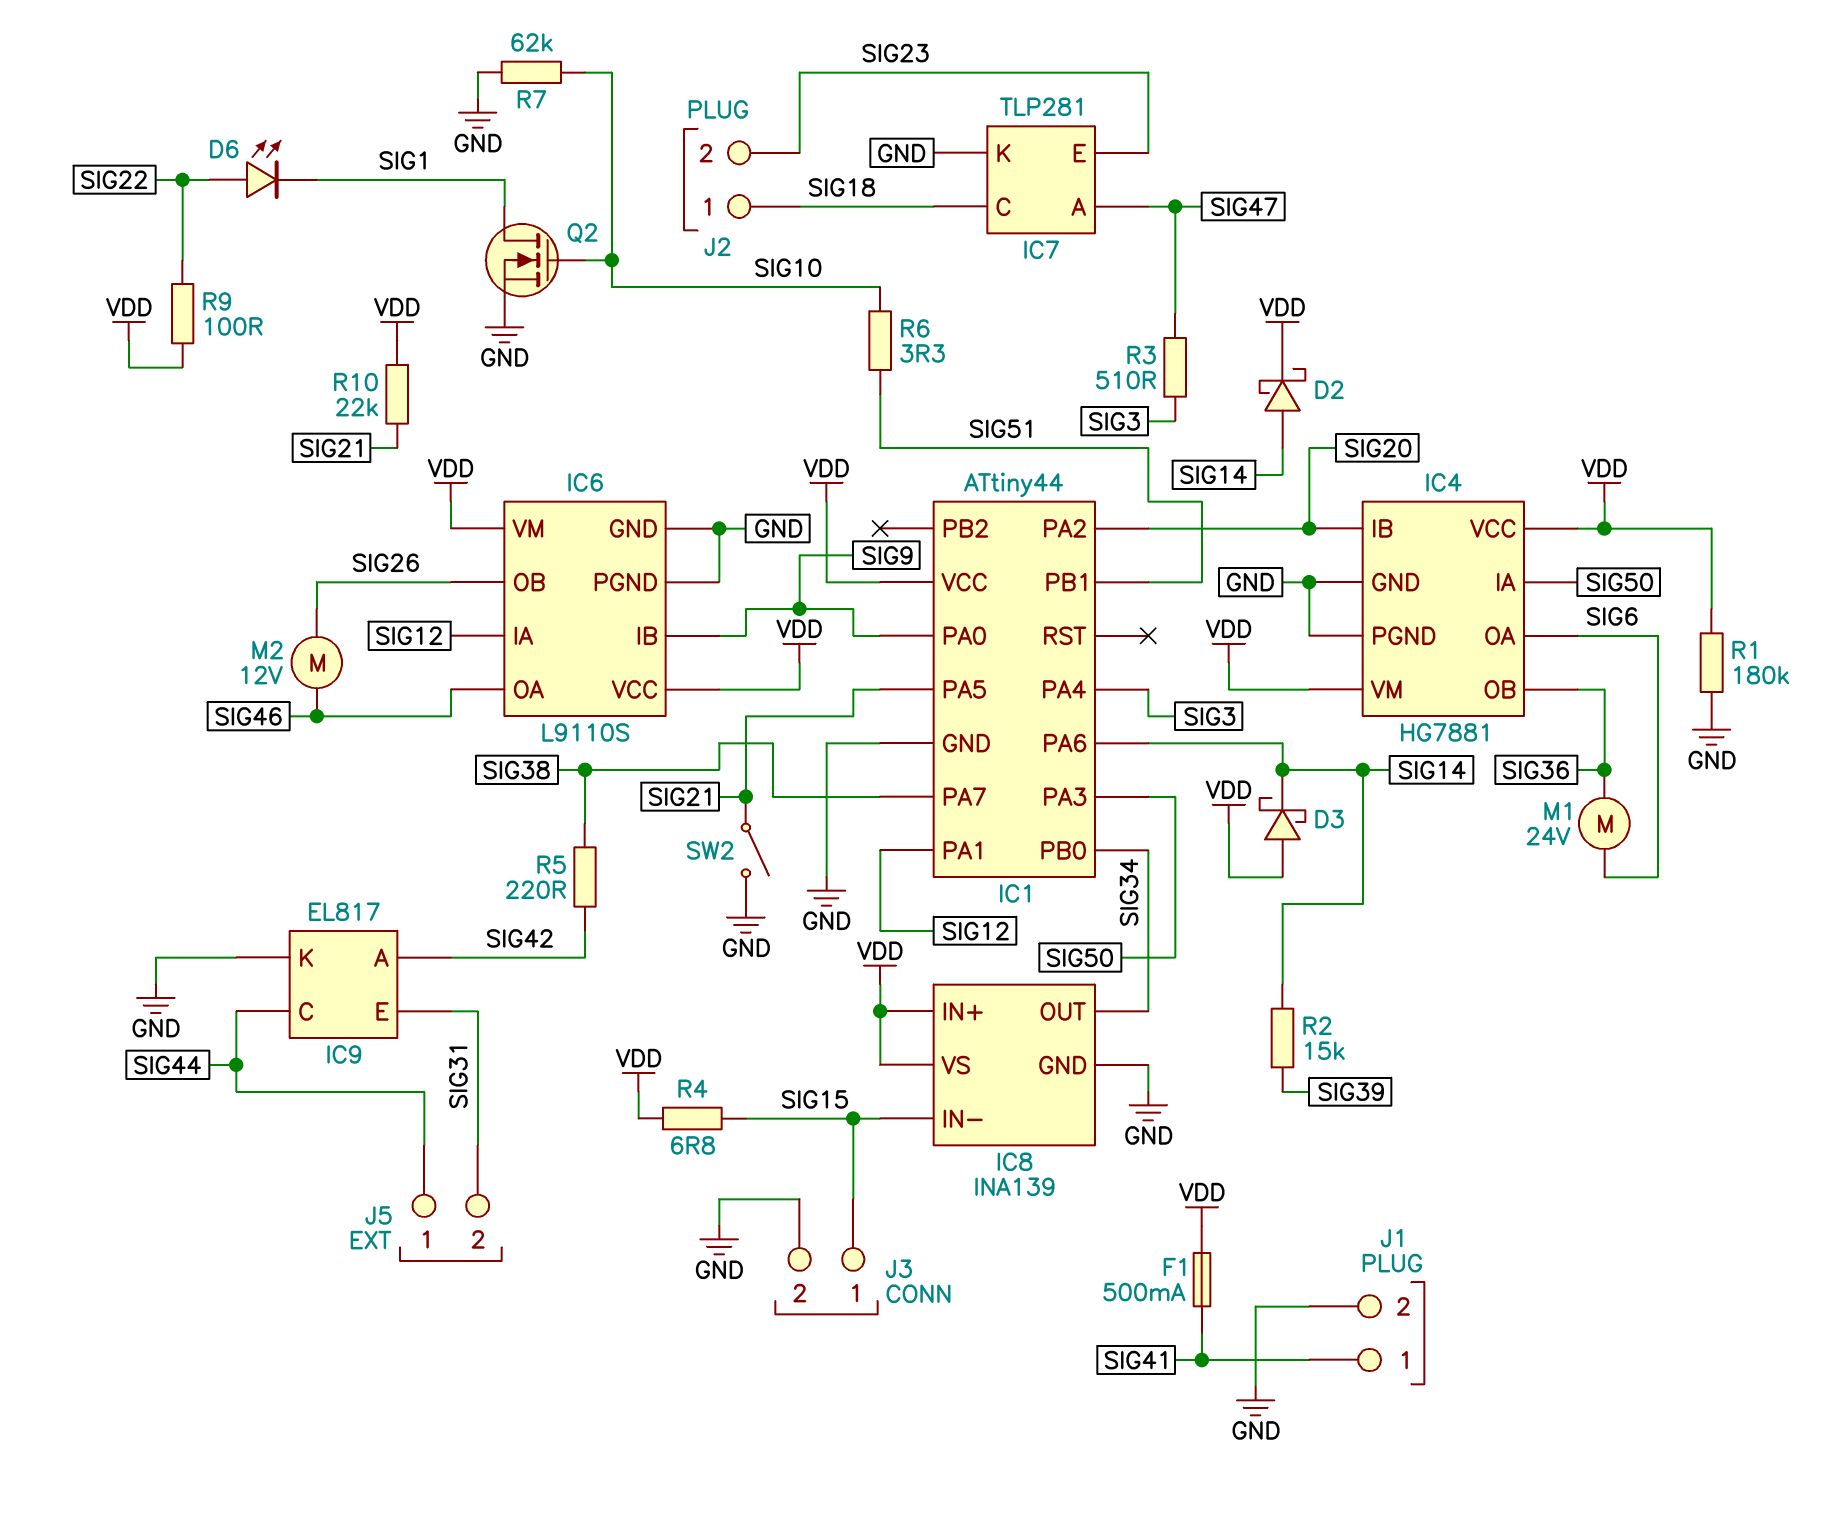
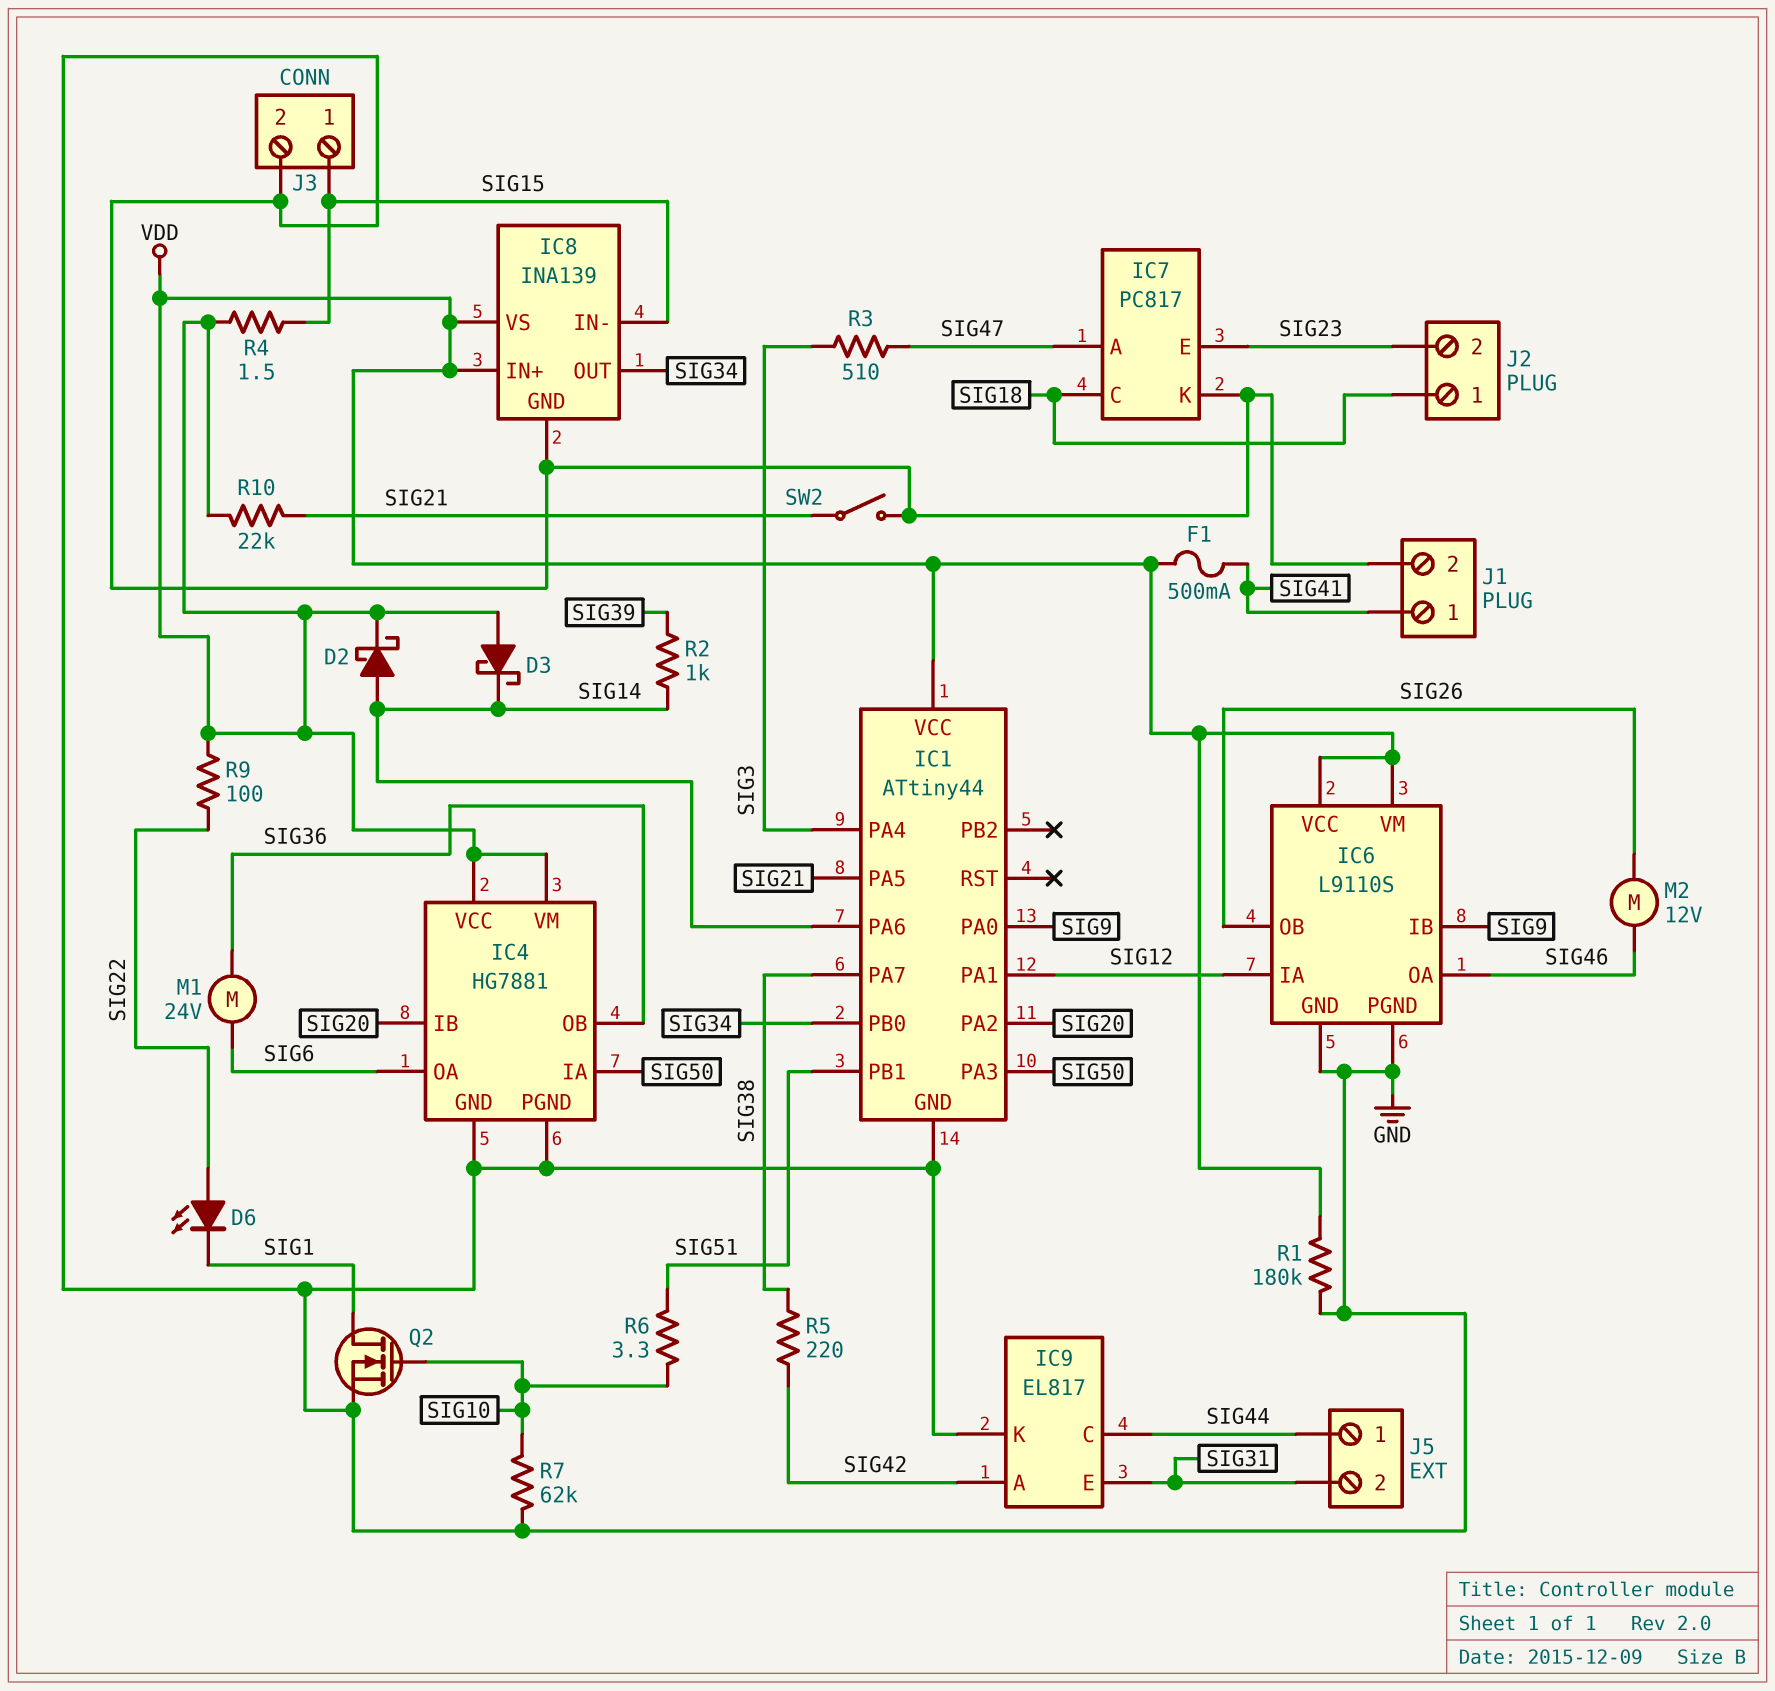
IC7: TLP281 -> PC817
R2: 15k (SIG14, SIG39) -> 1k (SIG14, SIG39)
R4: 6.8 (SIG15, VDD) -> 1.5 (SIG15, VDD)

